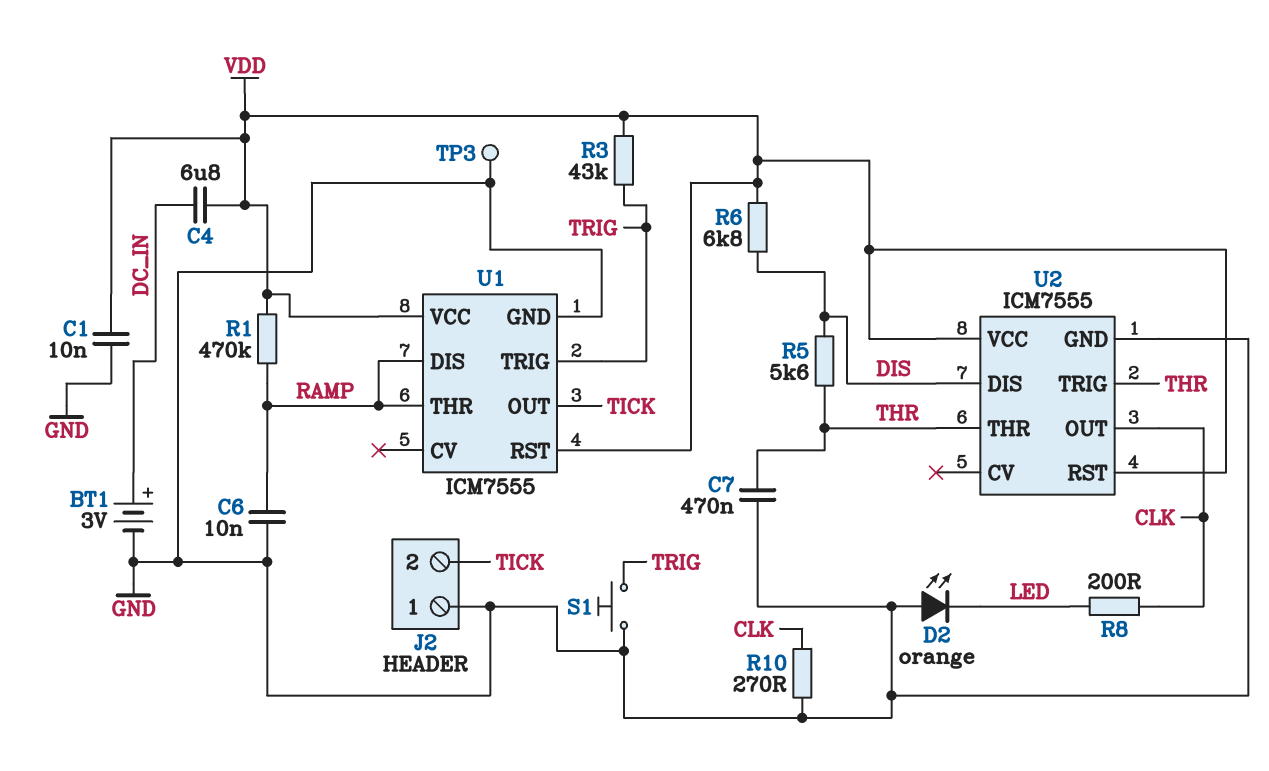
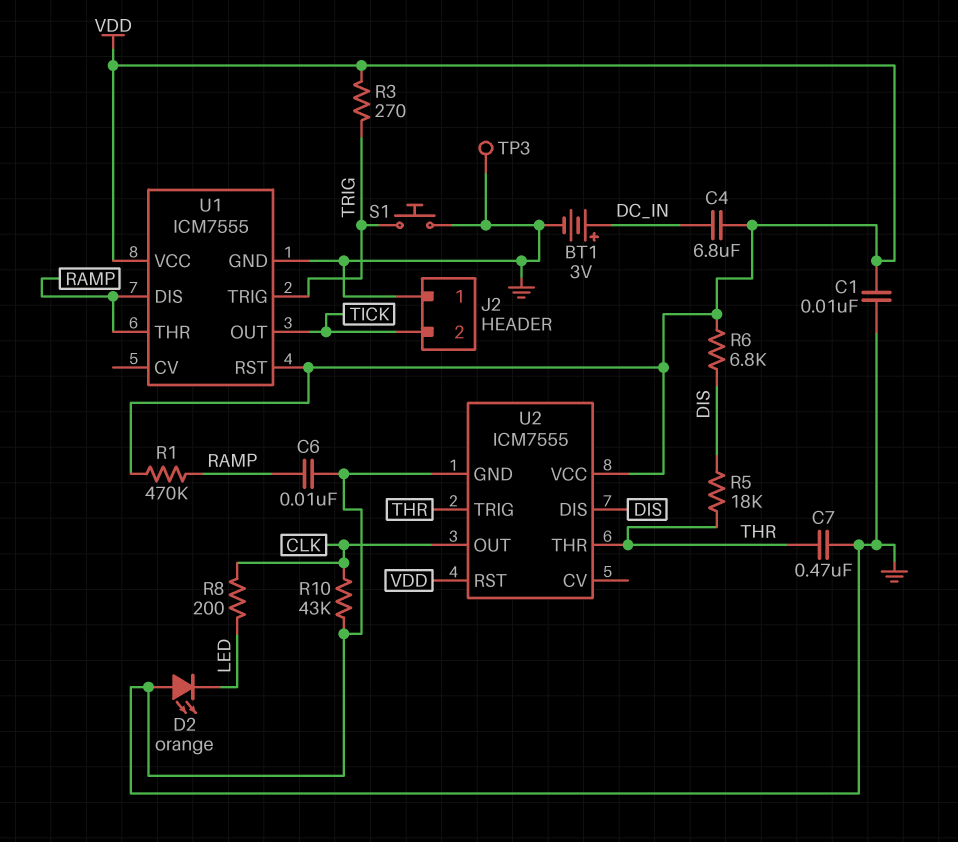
R3: 43k (TRIG, VDD) -> 270 (TRIG, VDD)
R5: 5.6k (DIS, THR) -> 18k (DIS, THR)
R10: 270 (CLK, GND) -> 43k (CLK, GND)

